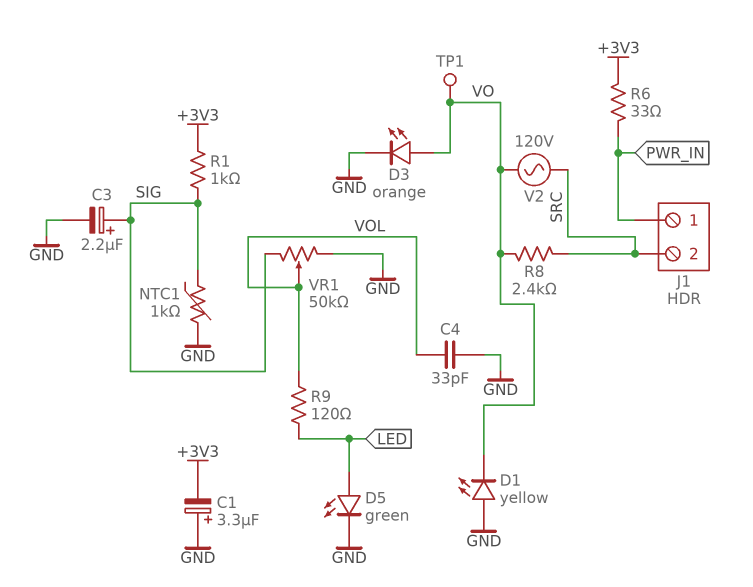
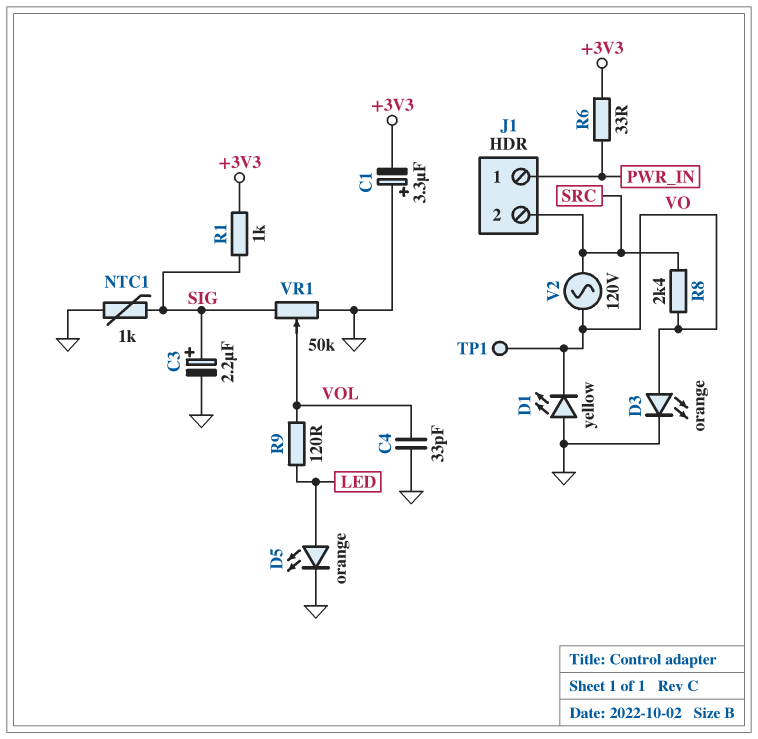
D5: LED green (A LED, K GND) -> LED orange (A LED, K GND)

